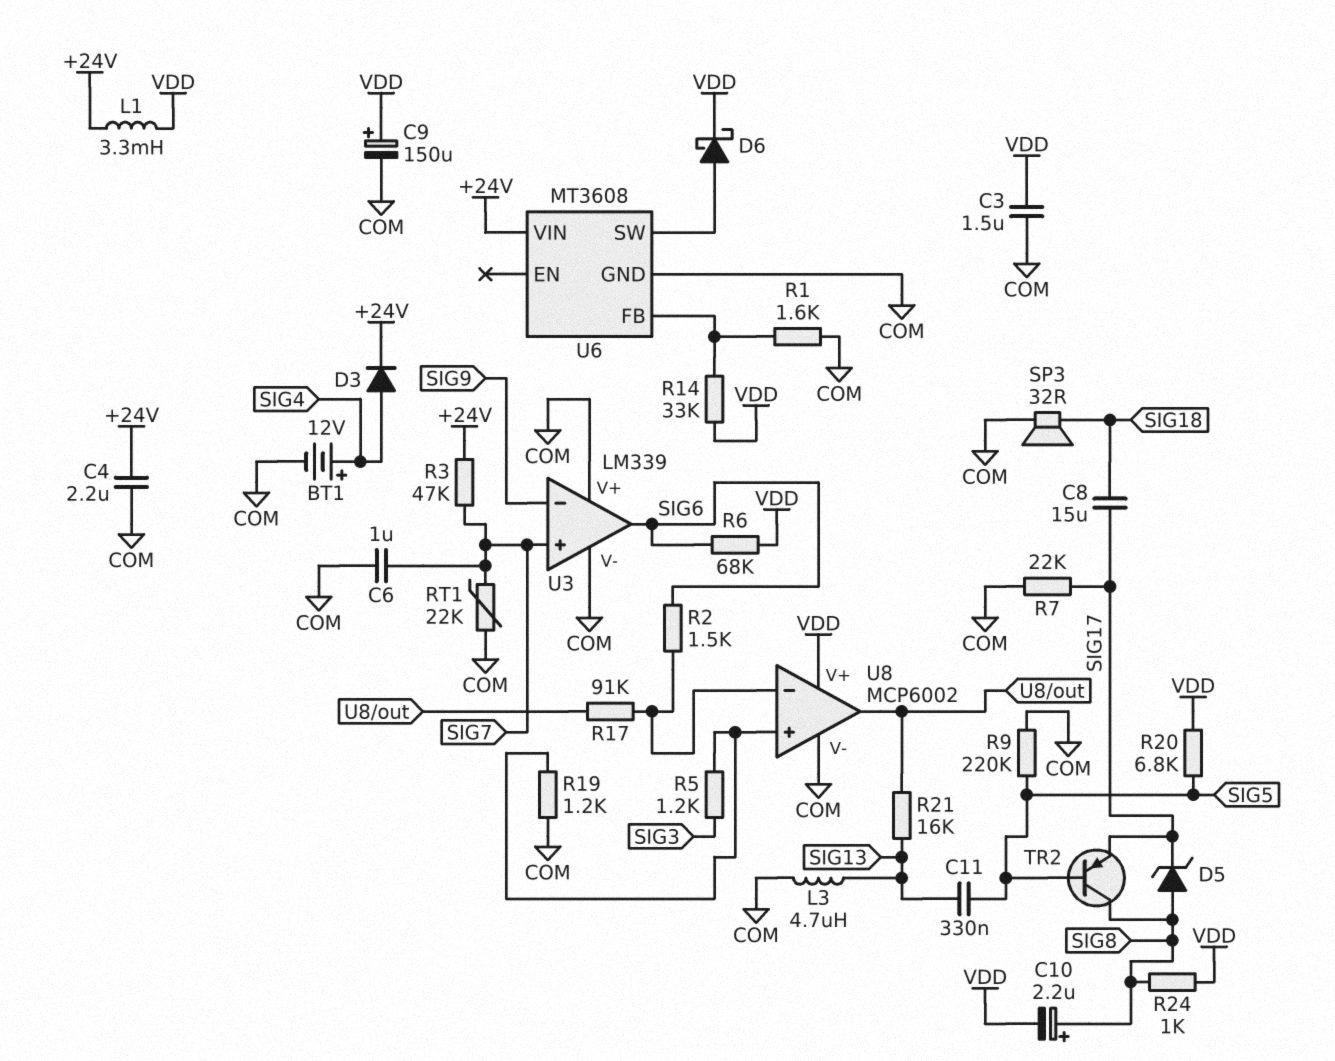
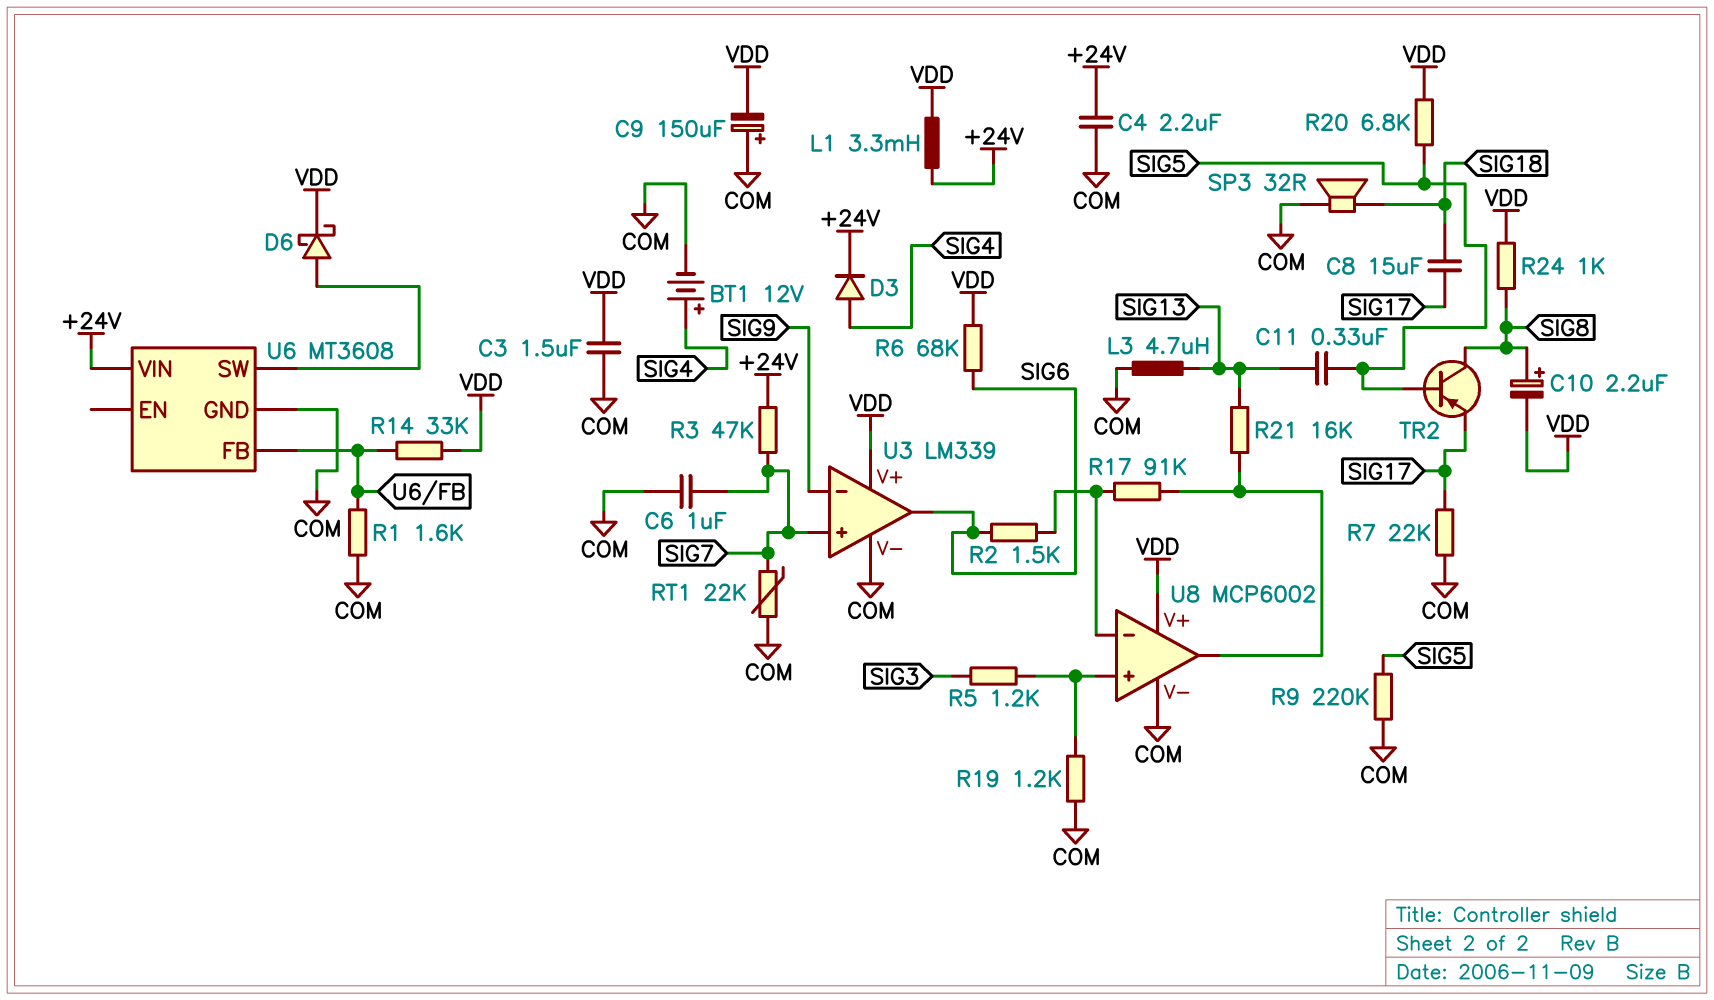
C9: 150uF (plus VDD, minus COM) -> 150uF (plus COM, minus VDD)
D5: zener (A SIG8, K SIG17) -> none
U3 pin V+: COM -> VDD

